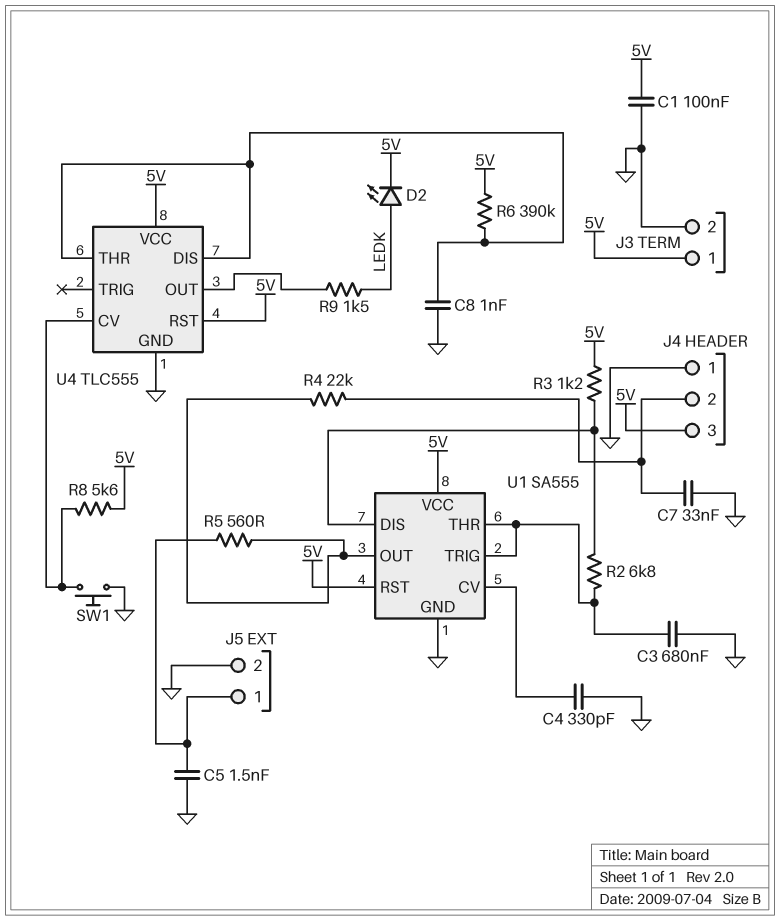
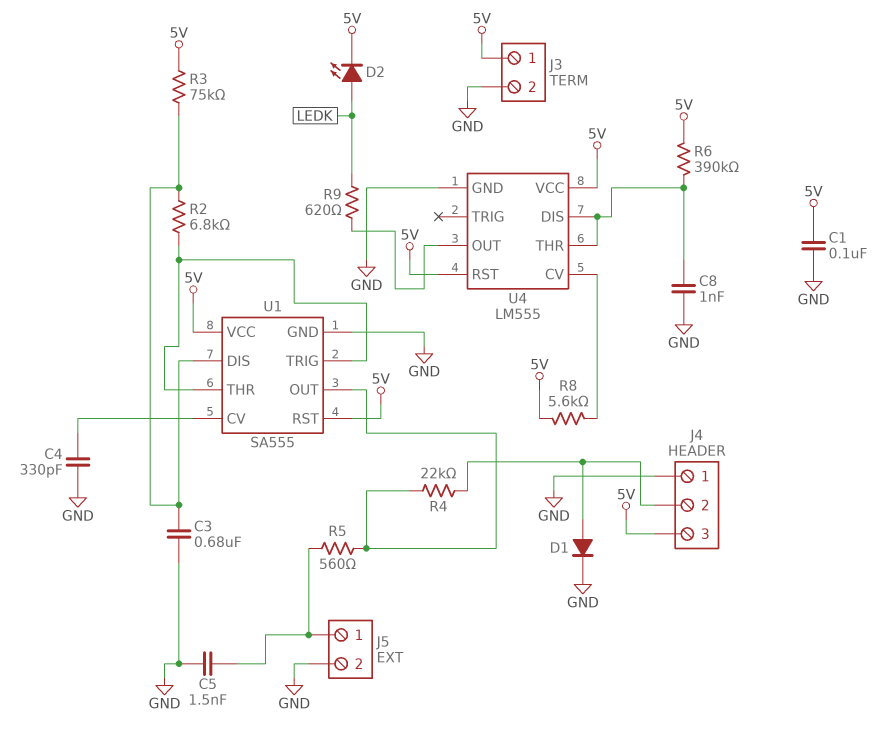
C3: 680nF (GND, U1/THR) -> 680nF (GND, U1/DIS)
C7: 33nF (GND, J4/2) -> none
D1: none -> diode (A J4/2, K GND)
R3: 1.2k (5V, U1/DIS) -> 75k (5V, U1/DIS)
R9: 1.5k (LEDK, U4/OUT) -> 620 (LEDK, U4/OUT)
SW1: button (GND, U4/CV) -> none
U4: TLC555 -> LM555

